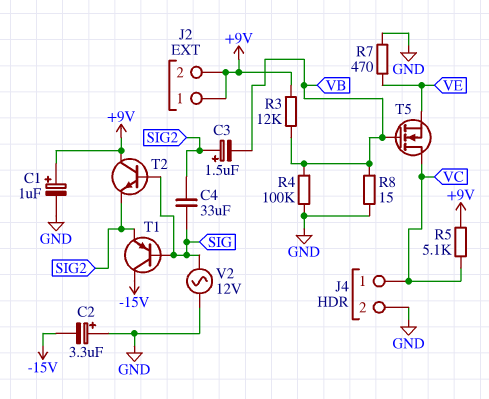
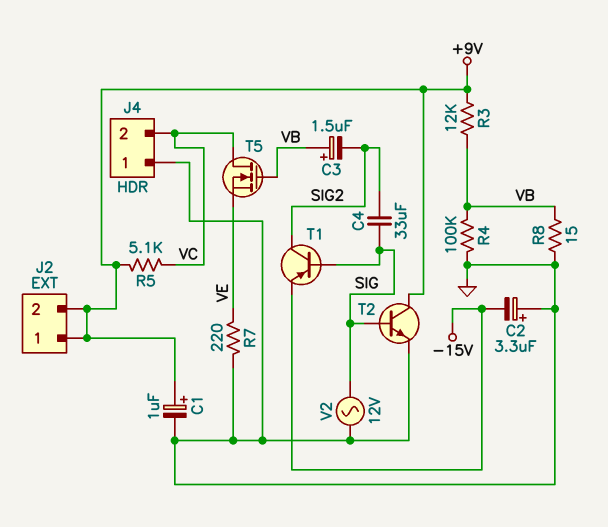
C3: 1.5uF (plus SIG2, minus VB) -> 1.5uF (plus VB, minus SIG2)
J4 pin 1: VC -> GND
J4 pin 2: GND -> VC
R7: 470 (GND, VE) -> 220 (GND, VE)
T1: PNP (B SIG, C -15V, E SIG2) -> PNP (B SIG, C SIG2, E -15V)
T2: NPN (B SIG, C +9V, E SIG2) -> NPN (B SIG, C +9V, E GND)

